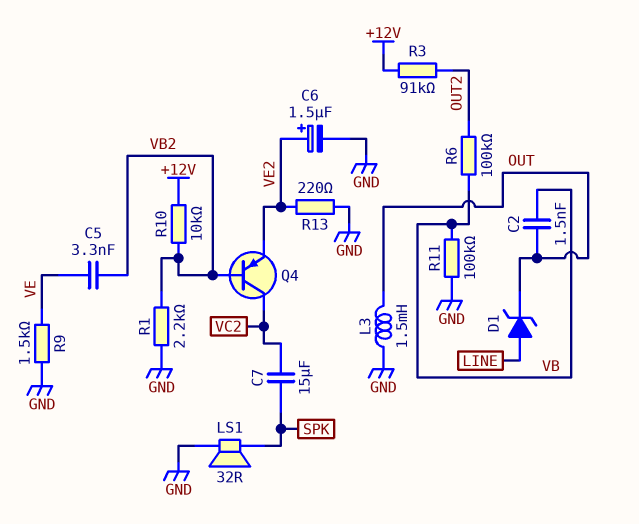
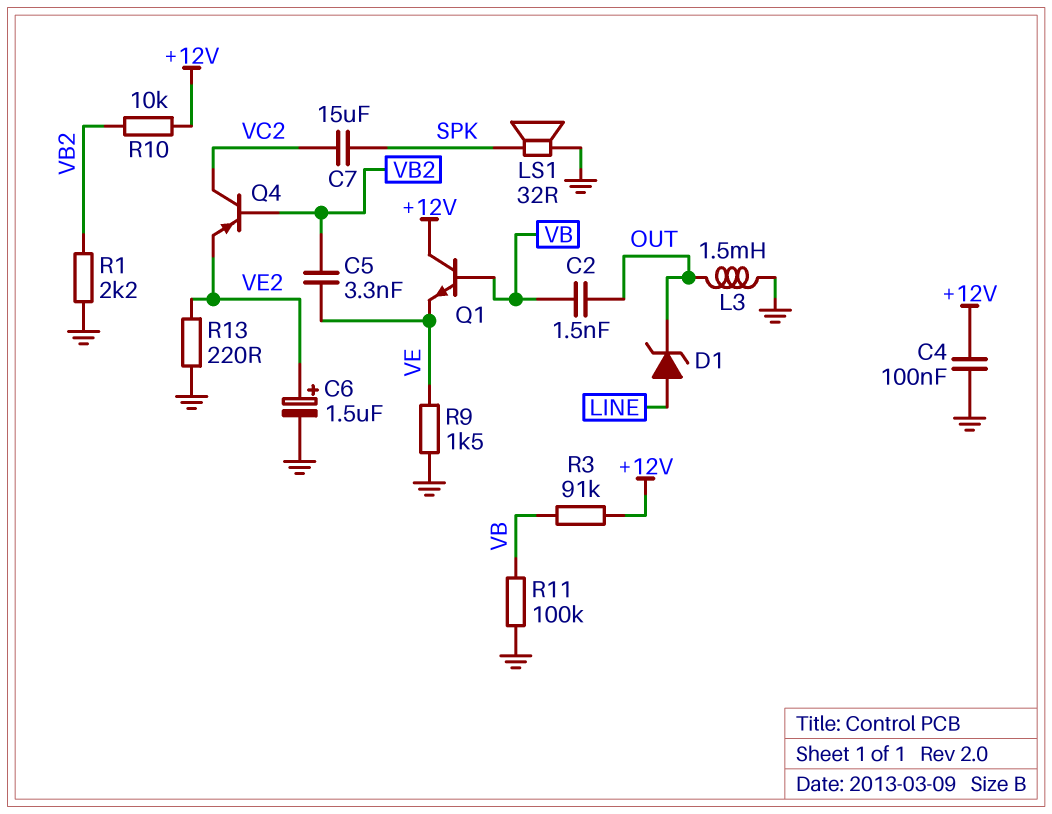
C4: none -> 100nF (+12V, GND)
Q1: none -> NPN (B VB, C +12V, E VE)
R3: 91k (+12V, OUT2) -> 91k (+12V, VB)
R6: 100k (OUT2, VB) -> none

